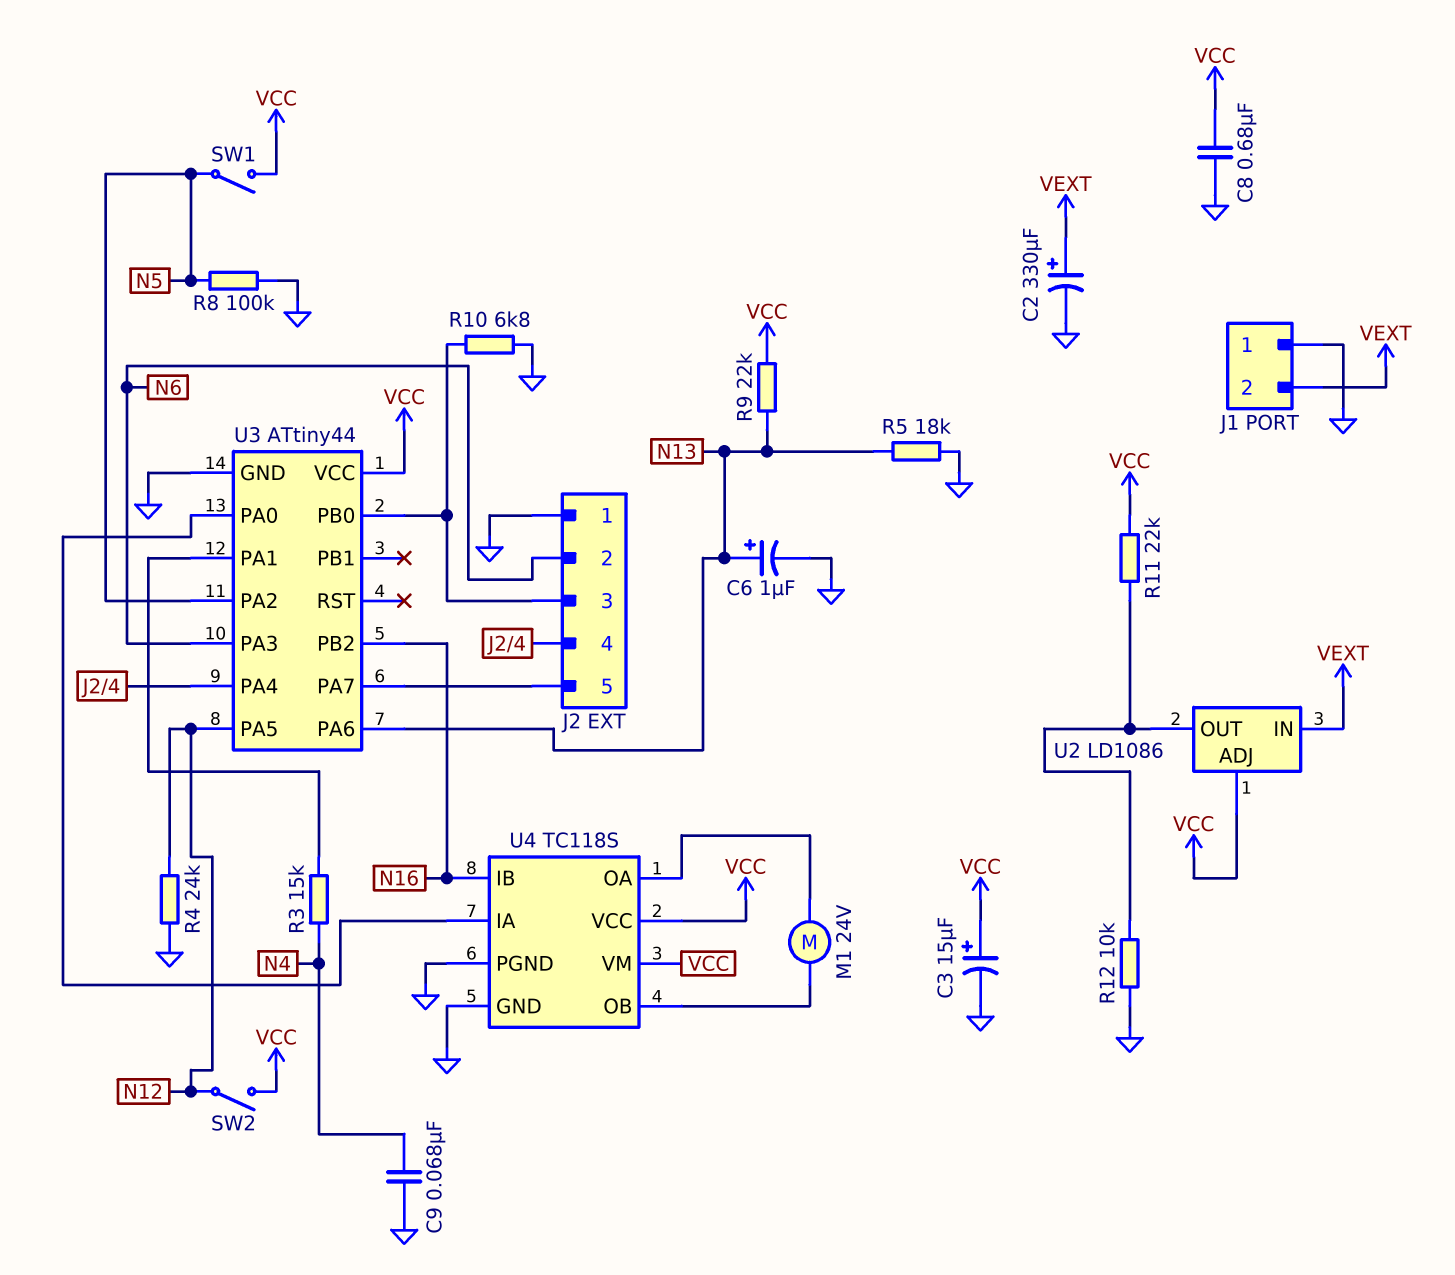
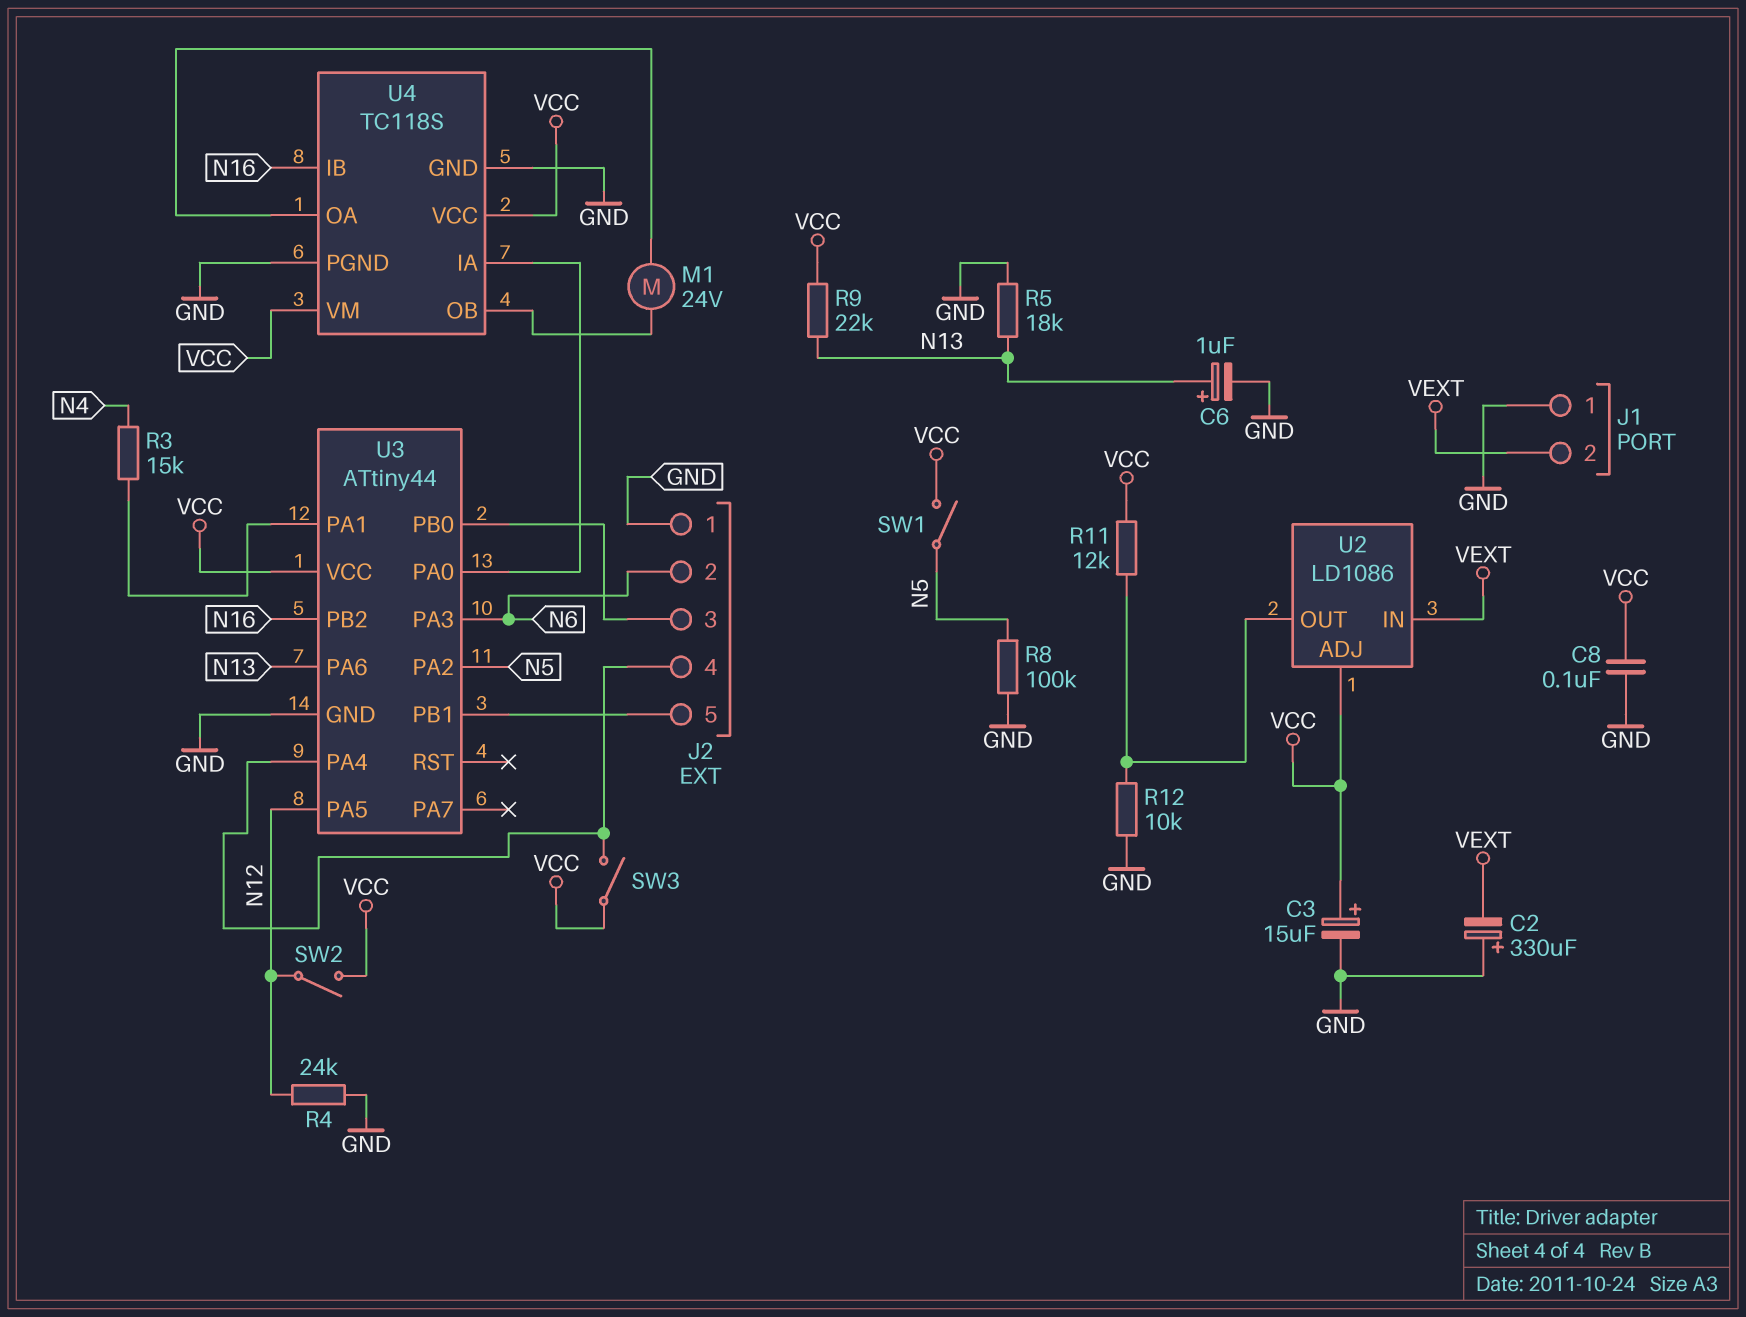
C2: 330uF (plus VEXT, minus GND) -> 330uF (plus GND, minus VEXT)
C8: 680nF (GND, VCC) -> 100nF (GND, VCC)
C9: 68nF (GND, N4) -> none
R10: 6.8k (GND, J2/3) -> none
R11: 22k (U2/OUT, VCC) -> 12k (U2/OUT, VCC)
SW3: none -> switch (J2/4, VCC)
U3 pin PA7: J2/5 -> none
U3 pin PB1: none -> J2/5

